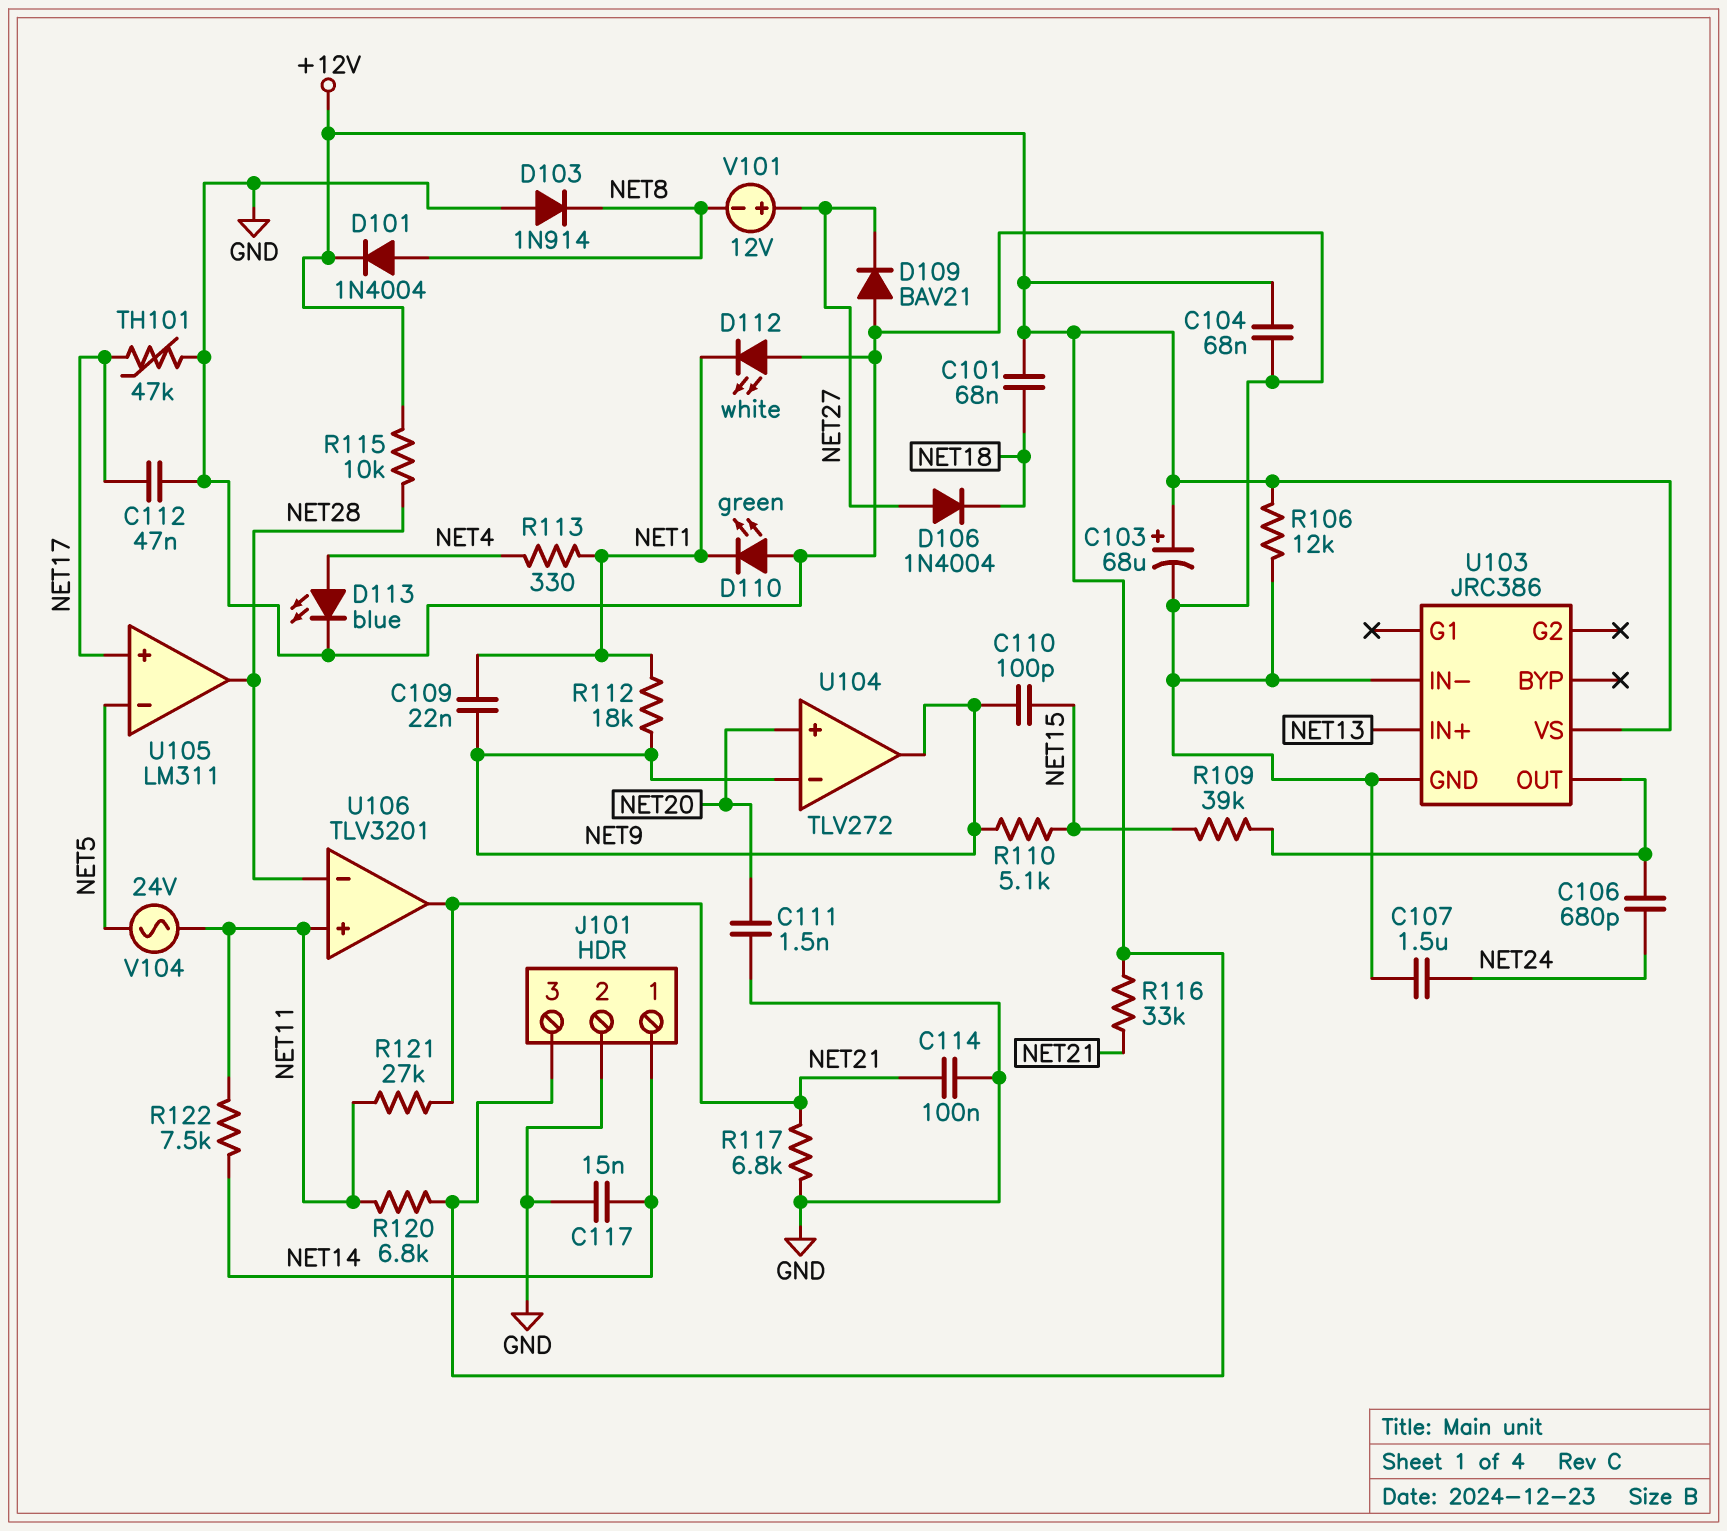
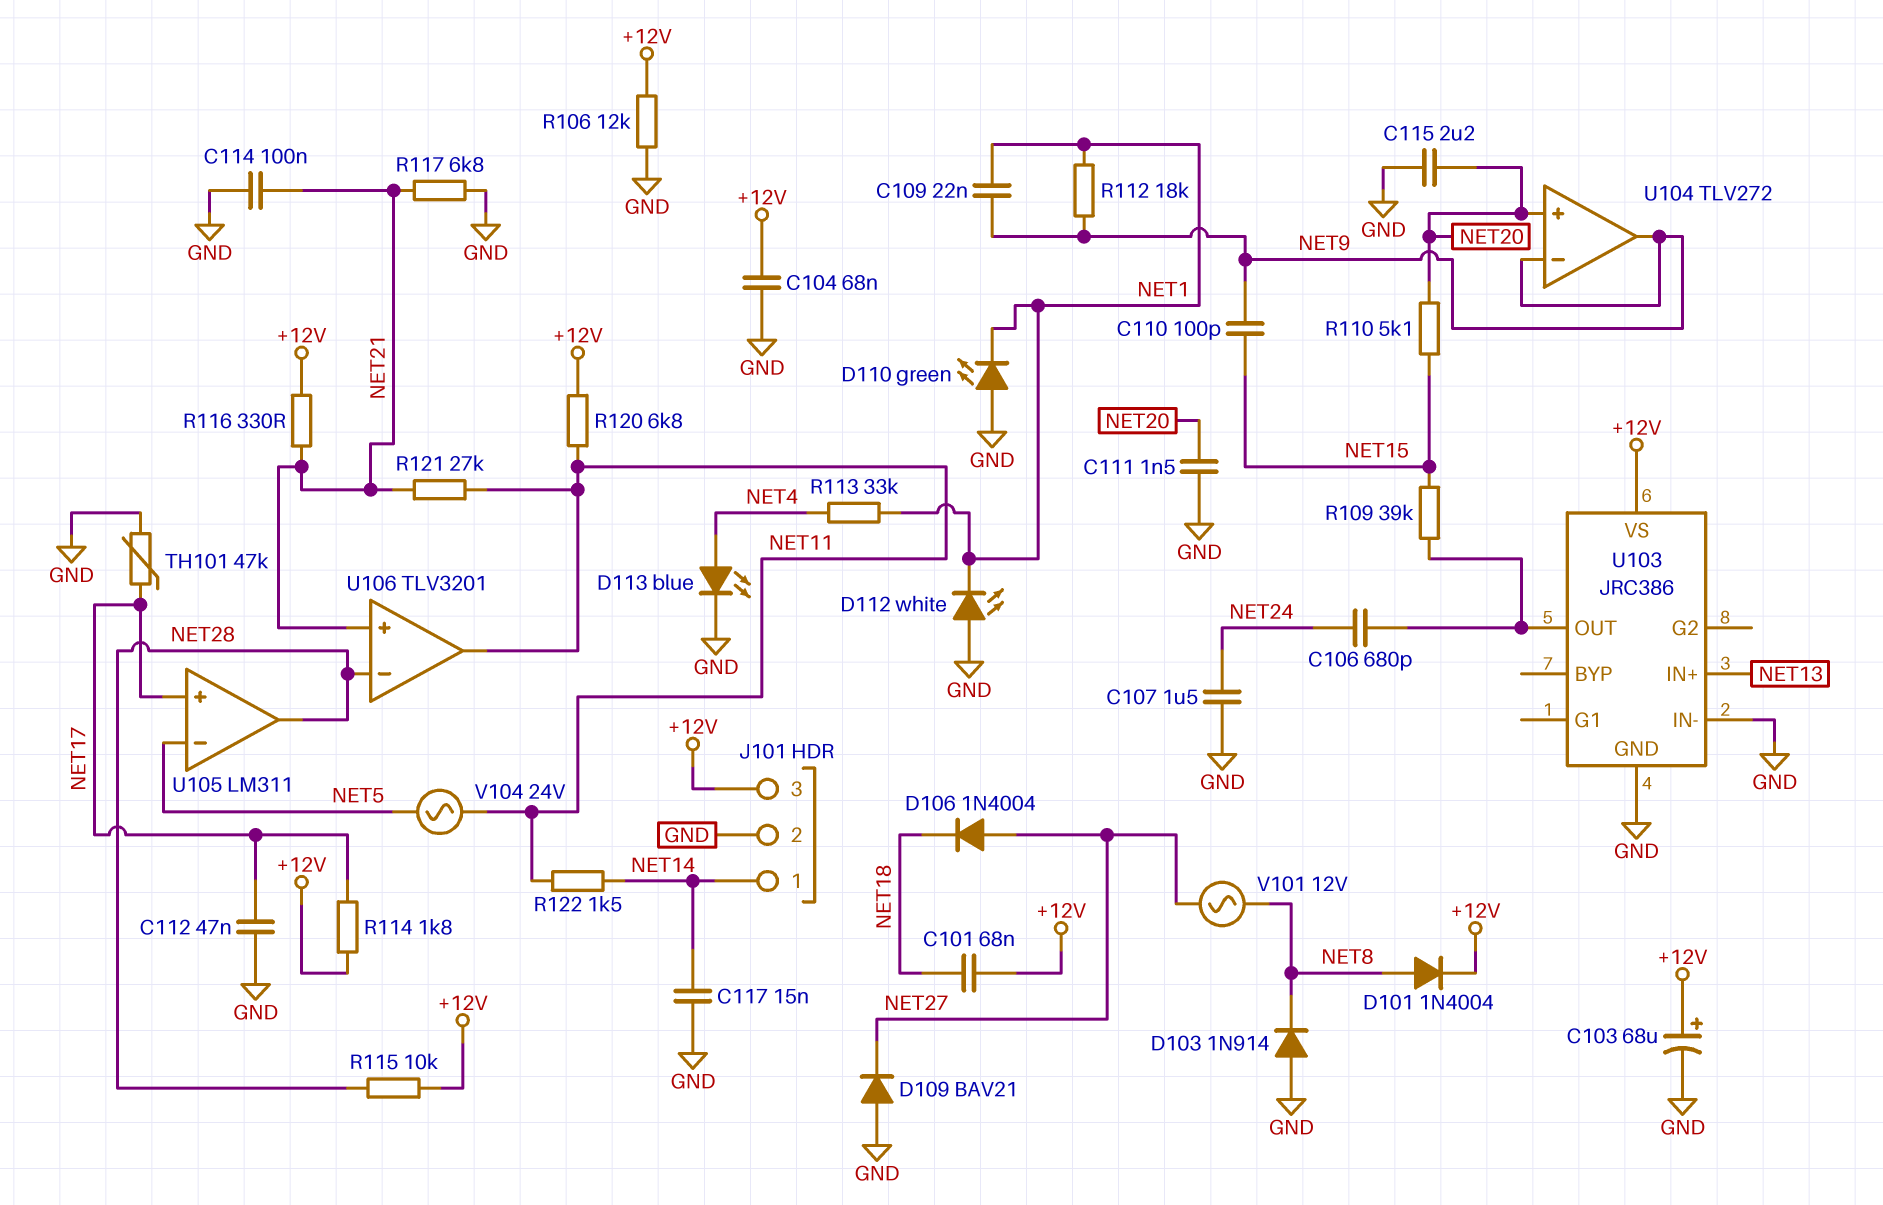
C115: none -> 2.2uF (GND, NET20)
R110: 5.1k (NET9, NET15) -> 5.1k (NET15, NET20)
R113: 330 (NET1, NET4) -> 33k (NET1, NET4)
R114: none -> 1.8k (+12V, NET17)
R116: 33k (+12V, NET21) -> 330 (+12V, NET21)
R122: 7.5k (NET11, NET14) -> 1.5k (NET11, NET14)
U106 pin in+: NET11 -> NET21
U106 pin out: NET21 -> NET11
V101: 12V (plus NET27, minus NET8) -> AC 12V (NET8, NET27)

